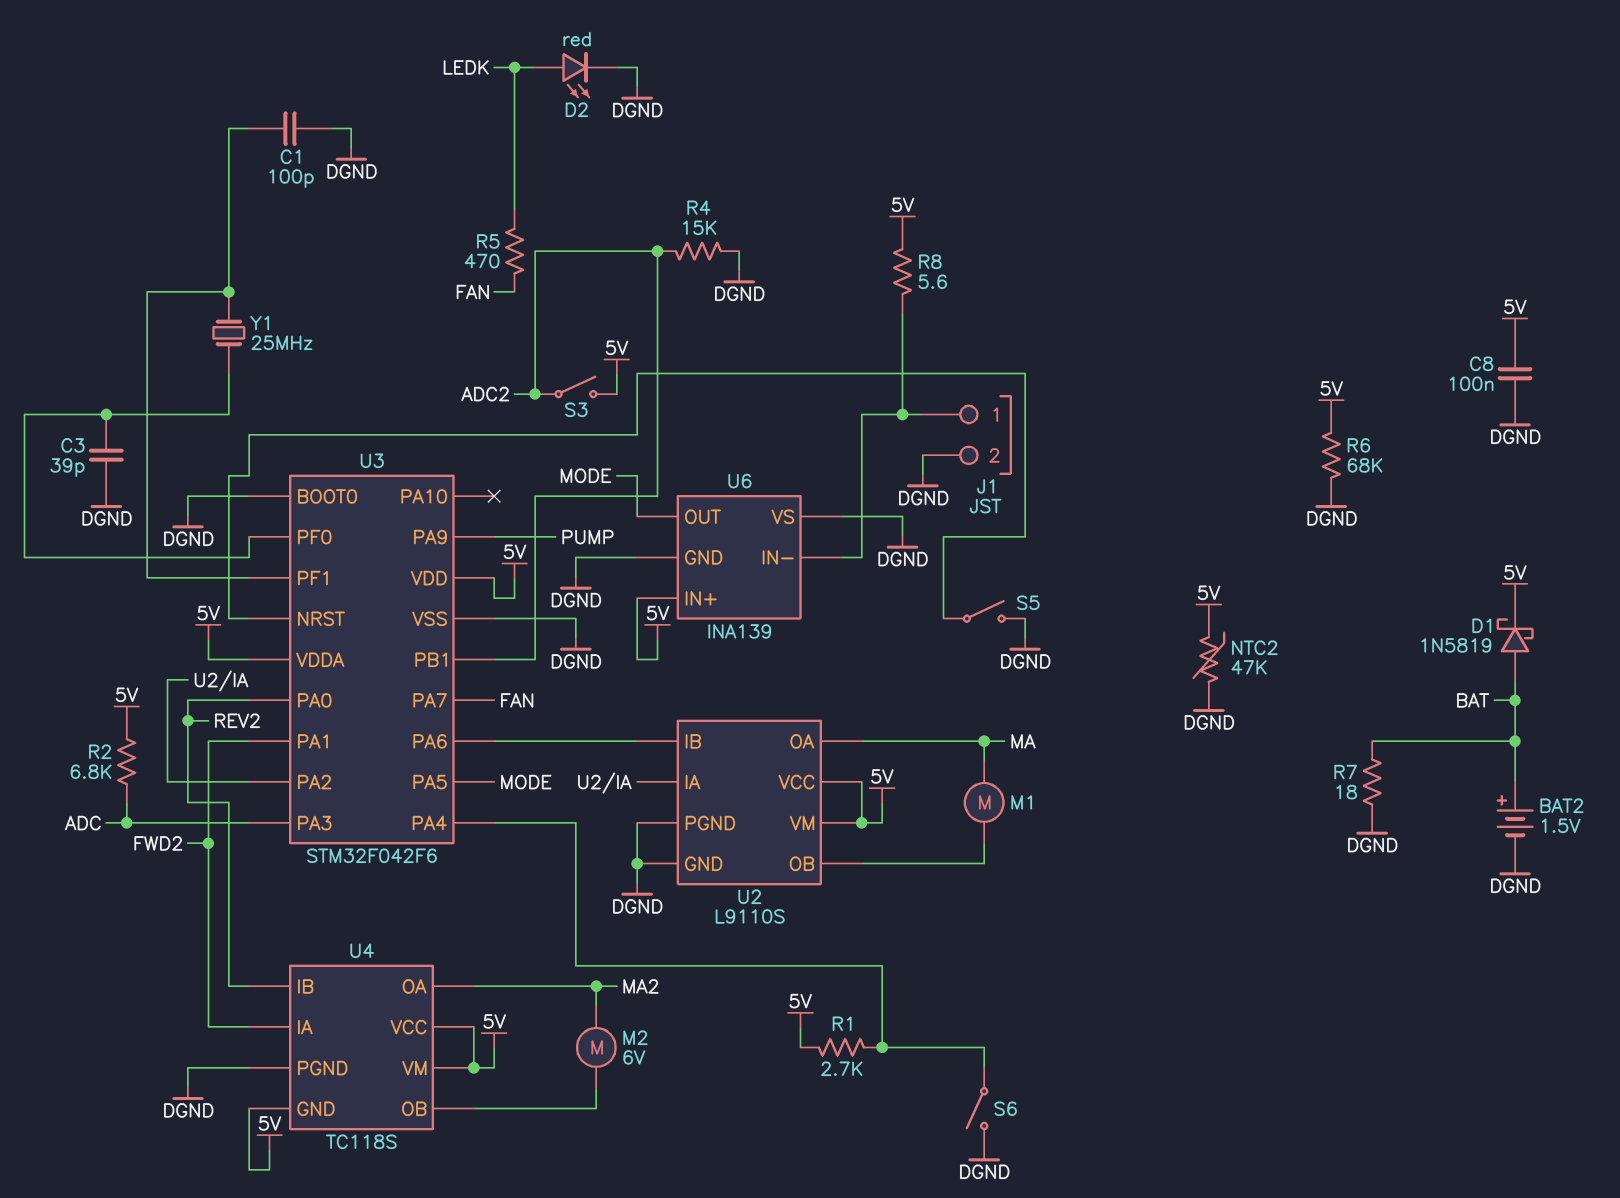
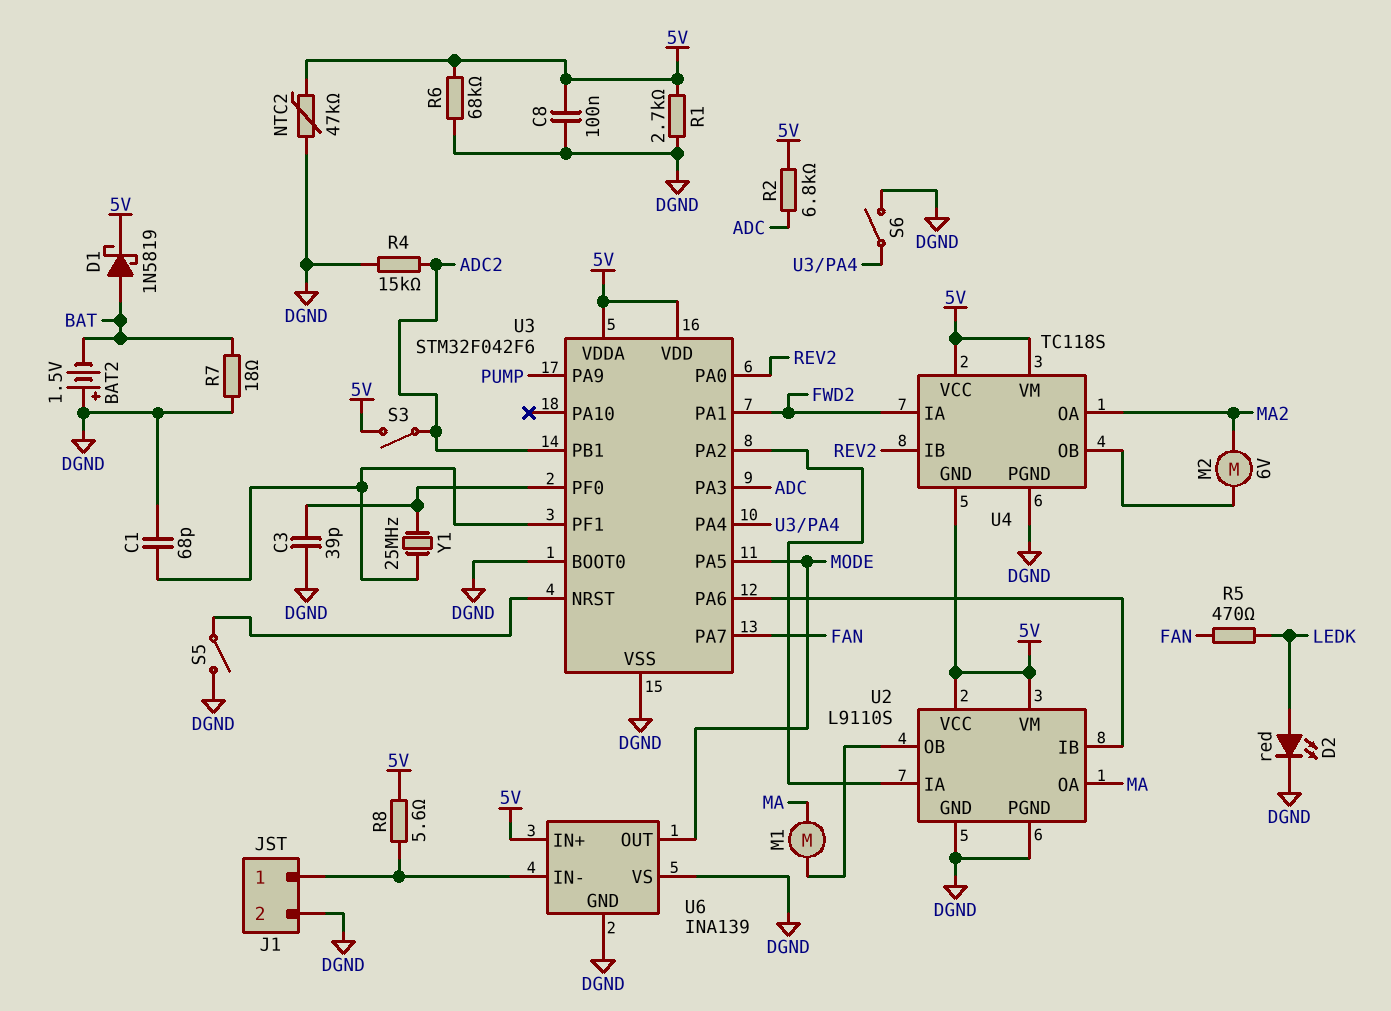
BAT2: 1.5V (plus BAT, minus DGND) -> 1.5V (plus DGND, minus BAT)
C1: 100pF (DGND, U3/PF1) -> 68pF (DGND, U3/PF1)
R1: 2.7k (5V, U3/PA4) -> 2.7k (5V, DGND)

